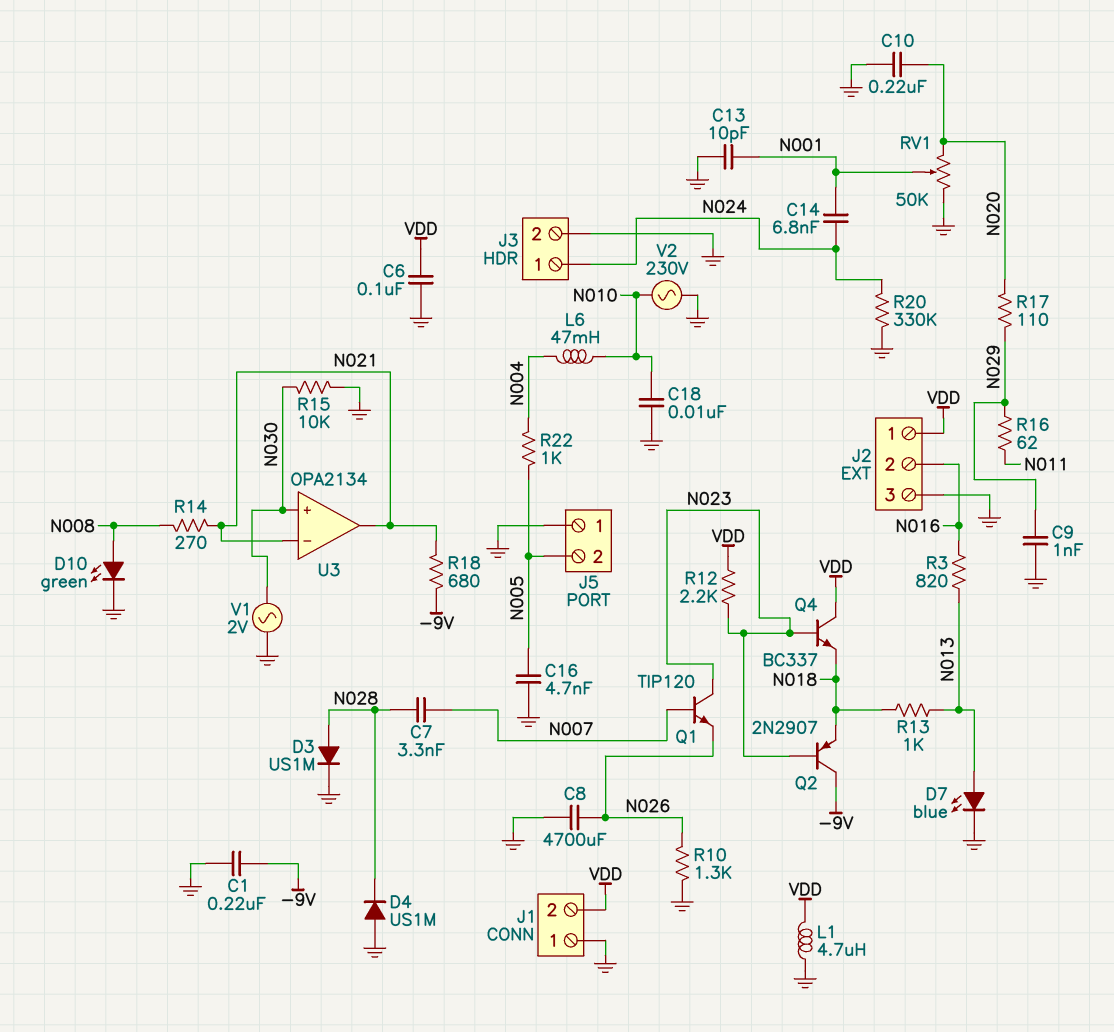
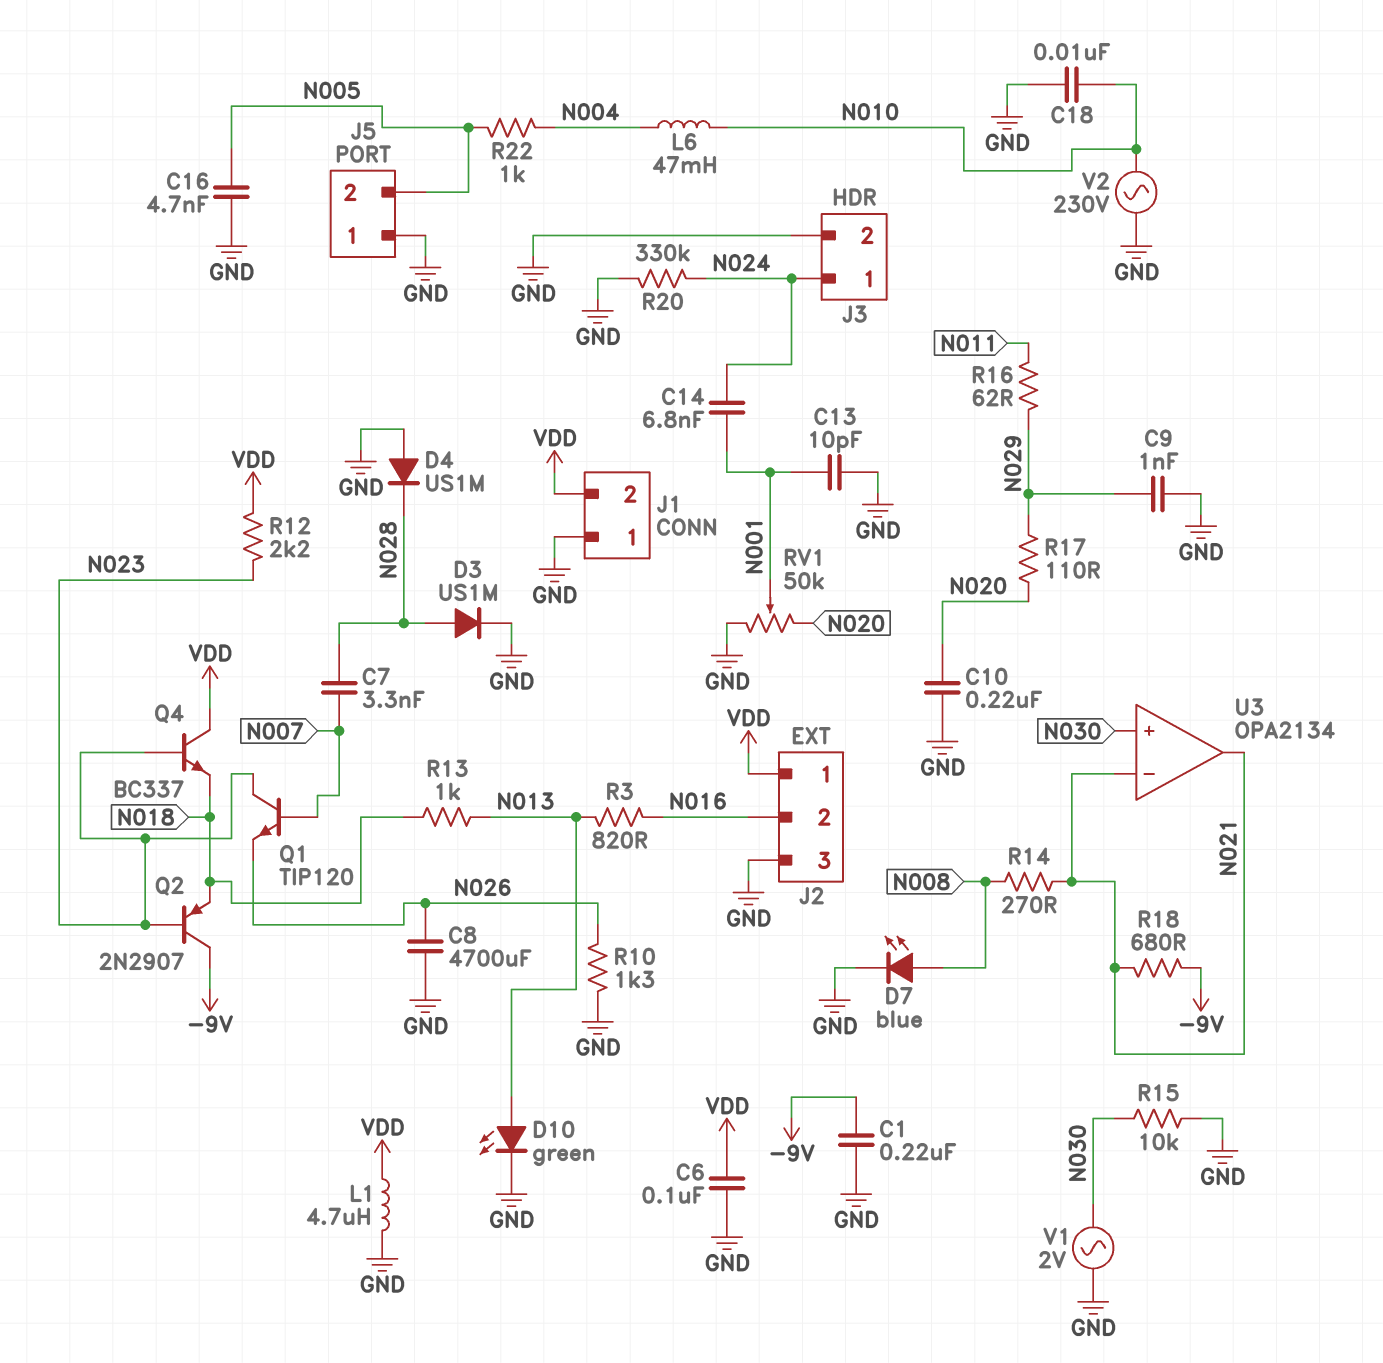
D7: LED blue (A N013, K GND) -> LED blue (A N008, K GND)
D10: LED green (A N008, K GND) -> LED green (A N013, K GND)

